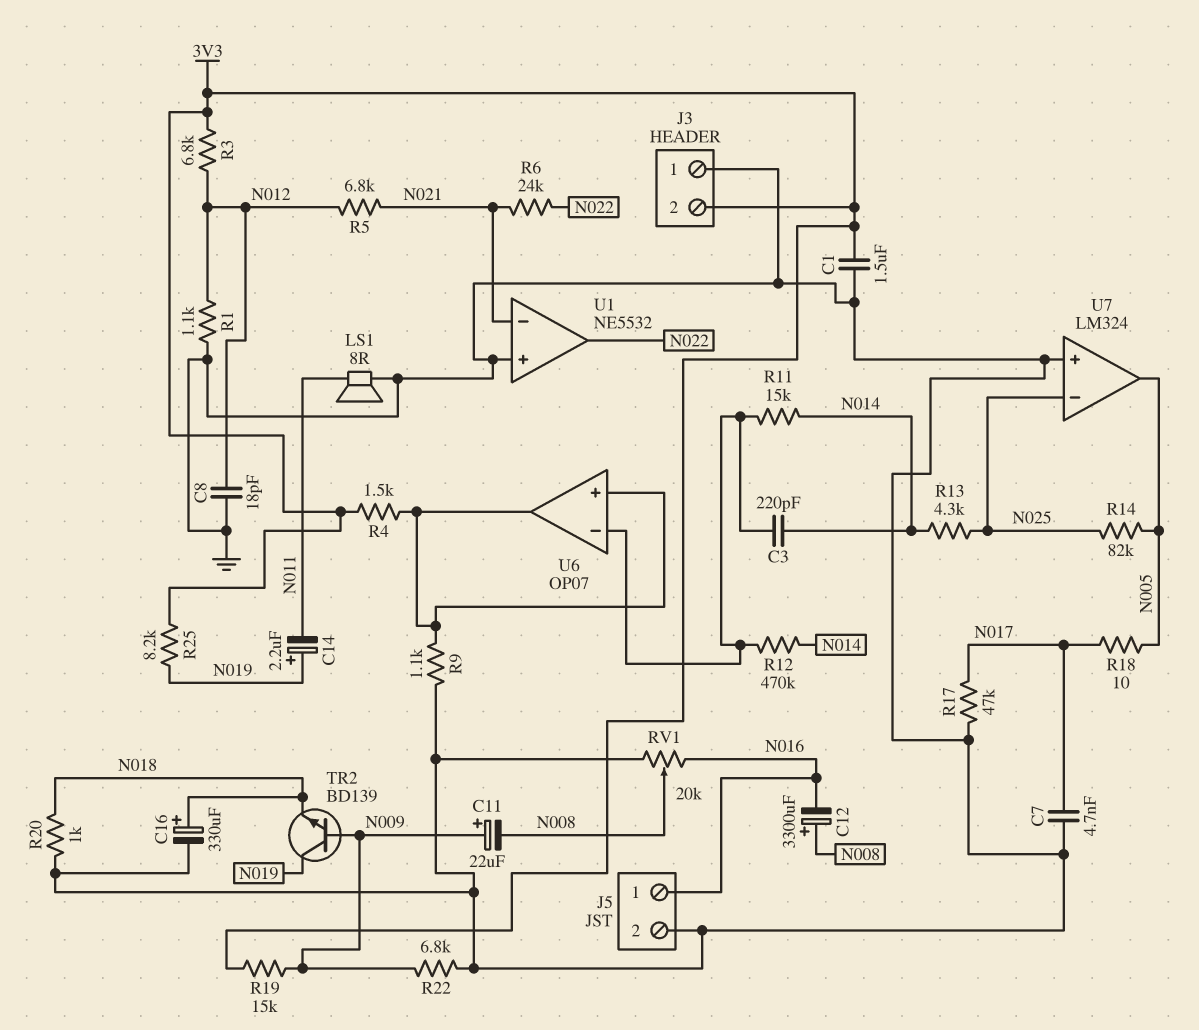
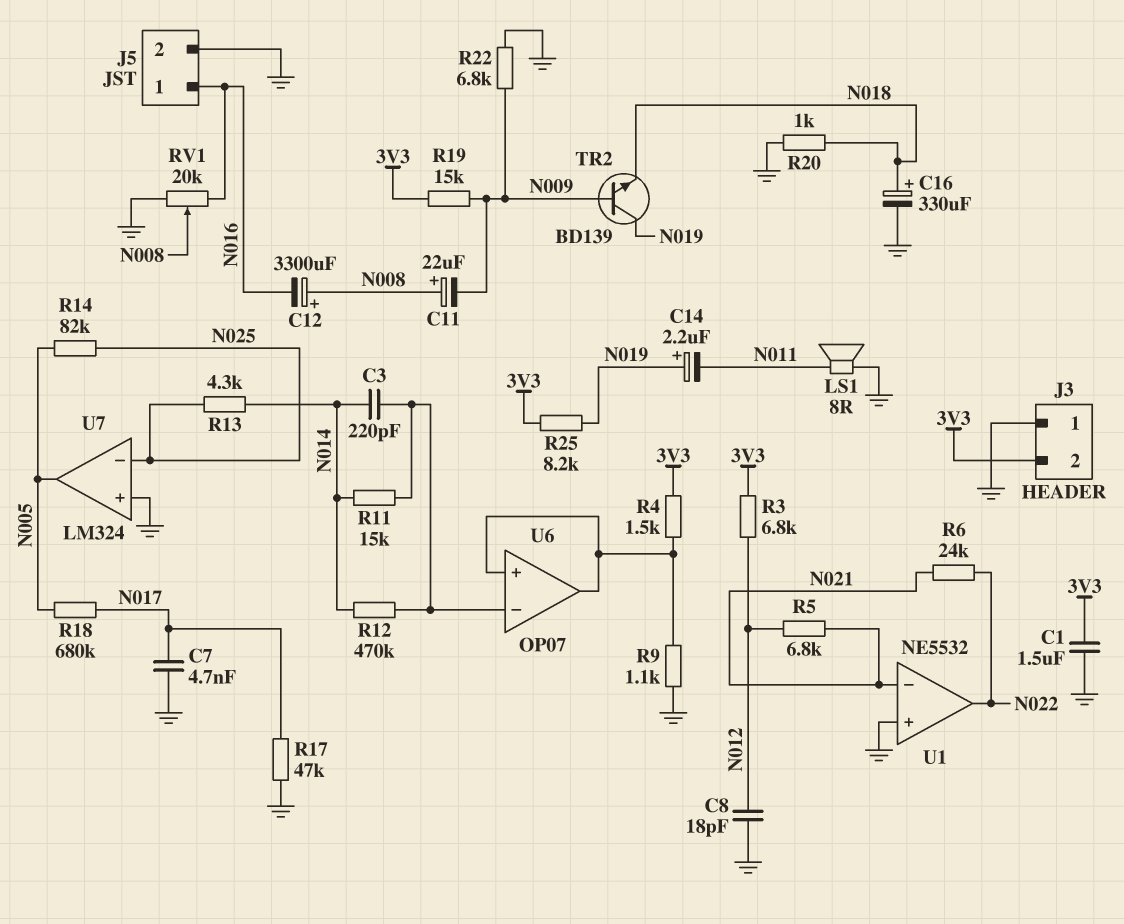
C11: 22uF (plus N009, minus N008) -> 22uF (plus N008, minus N009)
R1: 1.1k (GND, N012) -> none
R18: 10 (N005, N017) -> 680k (N005, N017)

